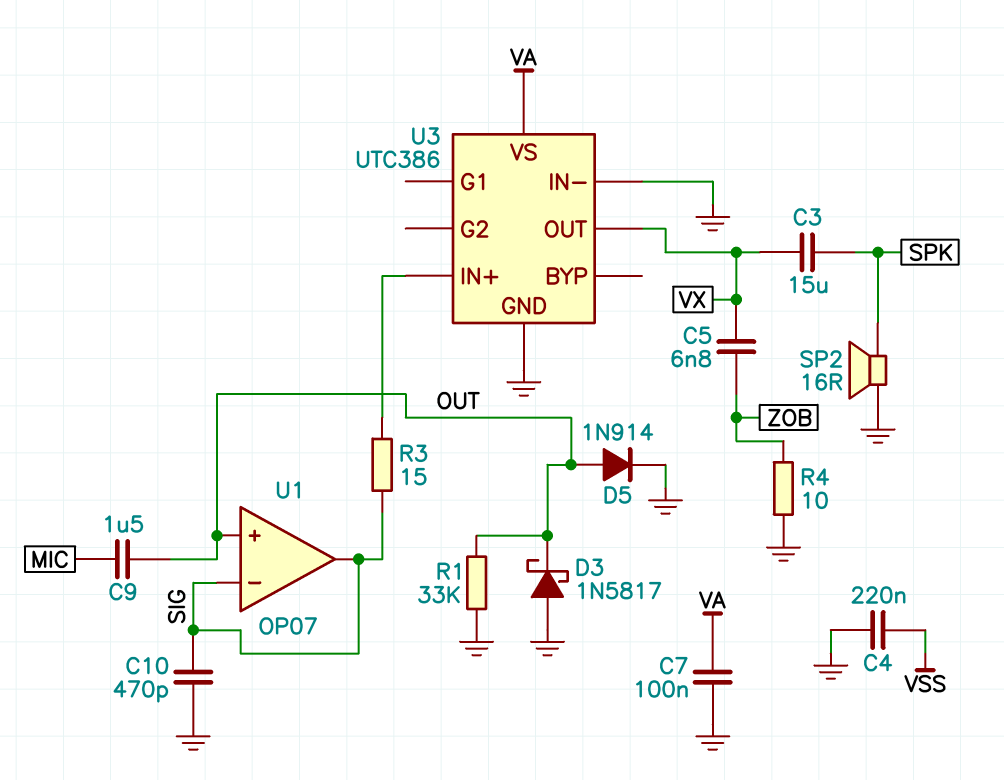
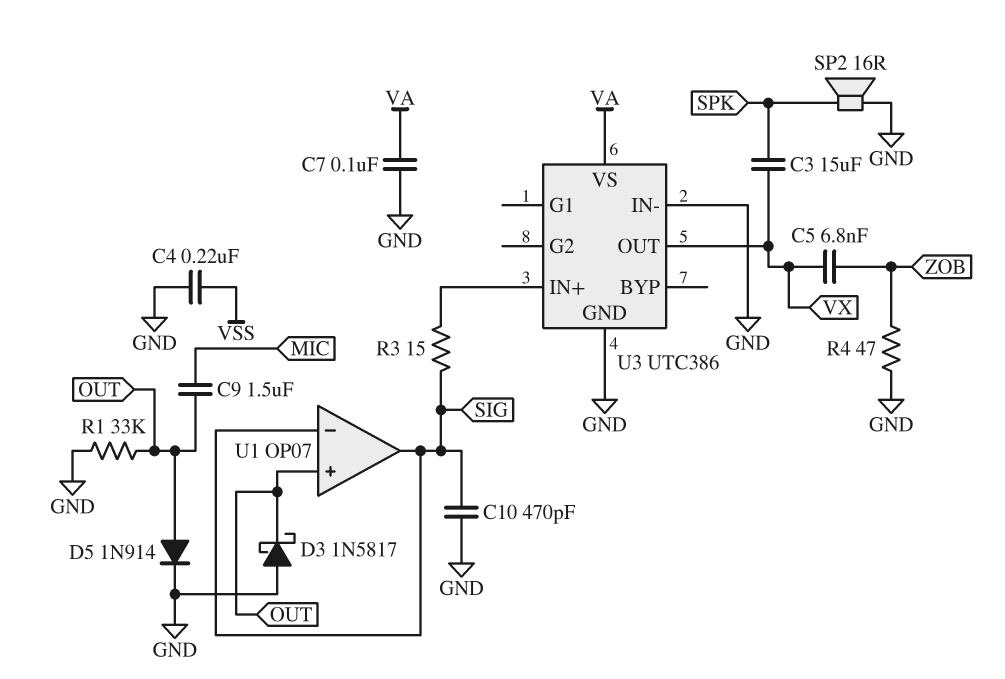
R4: 10 (GND, ZOB) -> 47 (GND, ZOB)

